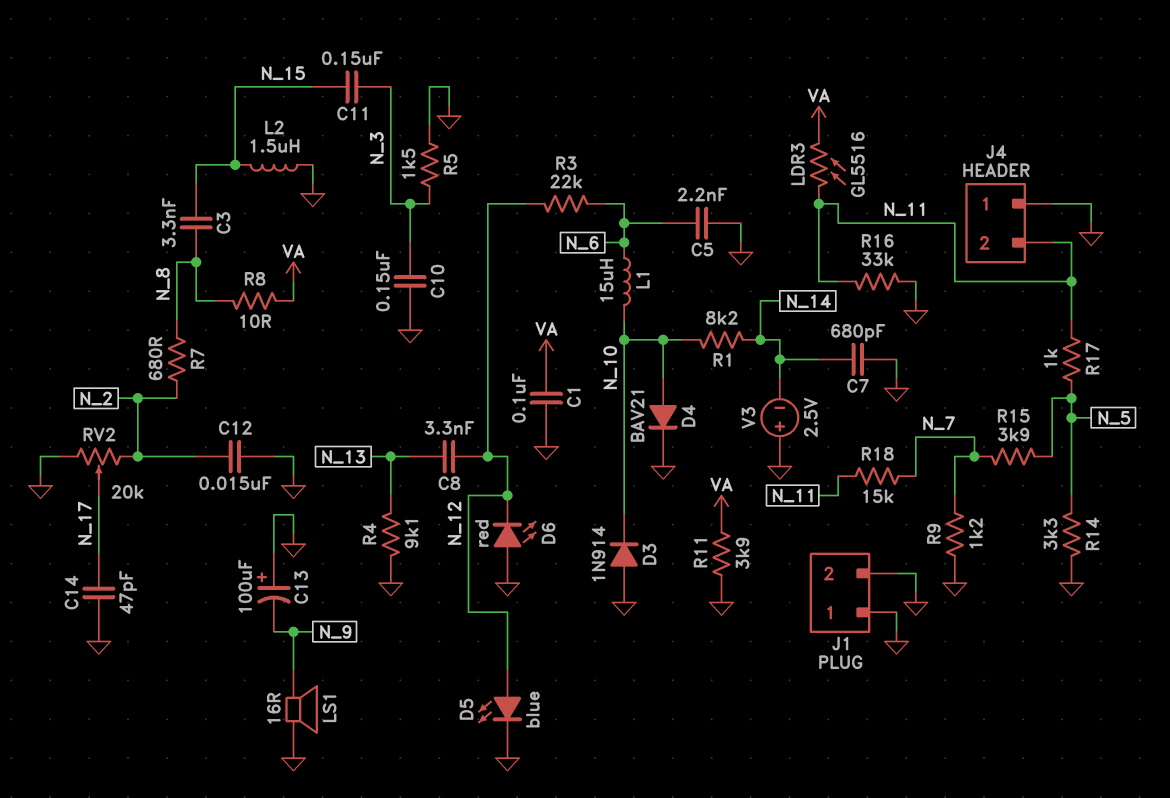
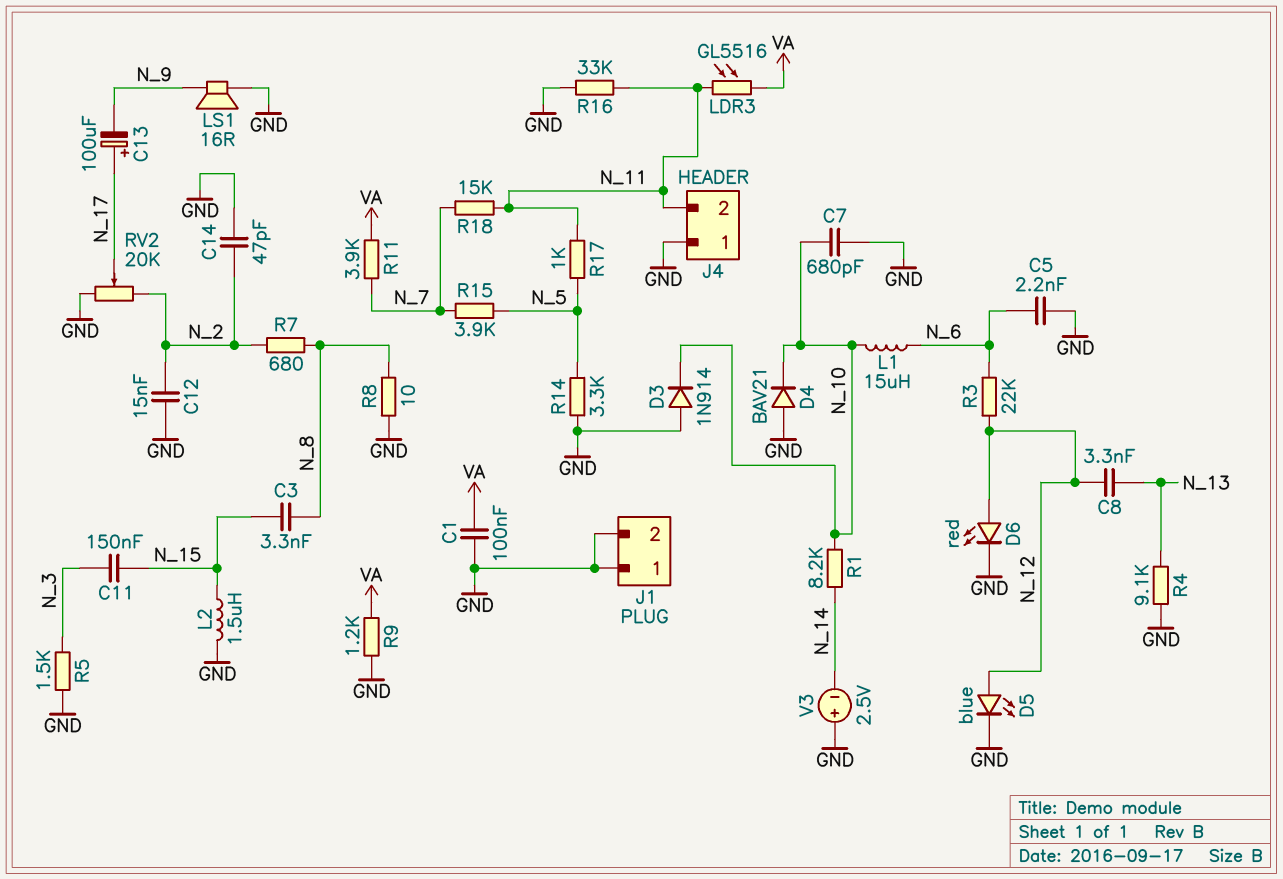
C7: 680pF (GND, N_14) -> 680pF (GND, N_10)
C10: 150nF (GND, N_3) -> none
C13: 100uF (plus GND, minus N_9) -> 100uF (plus N_17, minus N_9)
C14: 47pF (GND, N_17) -> 47pF (GND, N_2)
D4: diode BAV21 (A N_10, K GND) -> diode BAV21 (A GND, K N_10)
D6: LED red (A GND, K N_12) -> LED red (A N_12, K GND)
R8: 10 (N_8, VA) -> 10 (GND, N_8)
R9: 1.2k (GND, N_7) -> 1.2k (GND, VA)
R11: 3.9k (GND, VA) -> 3.9k (N_7, VA)

